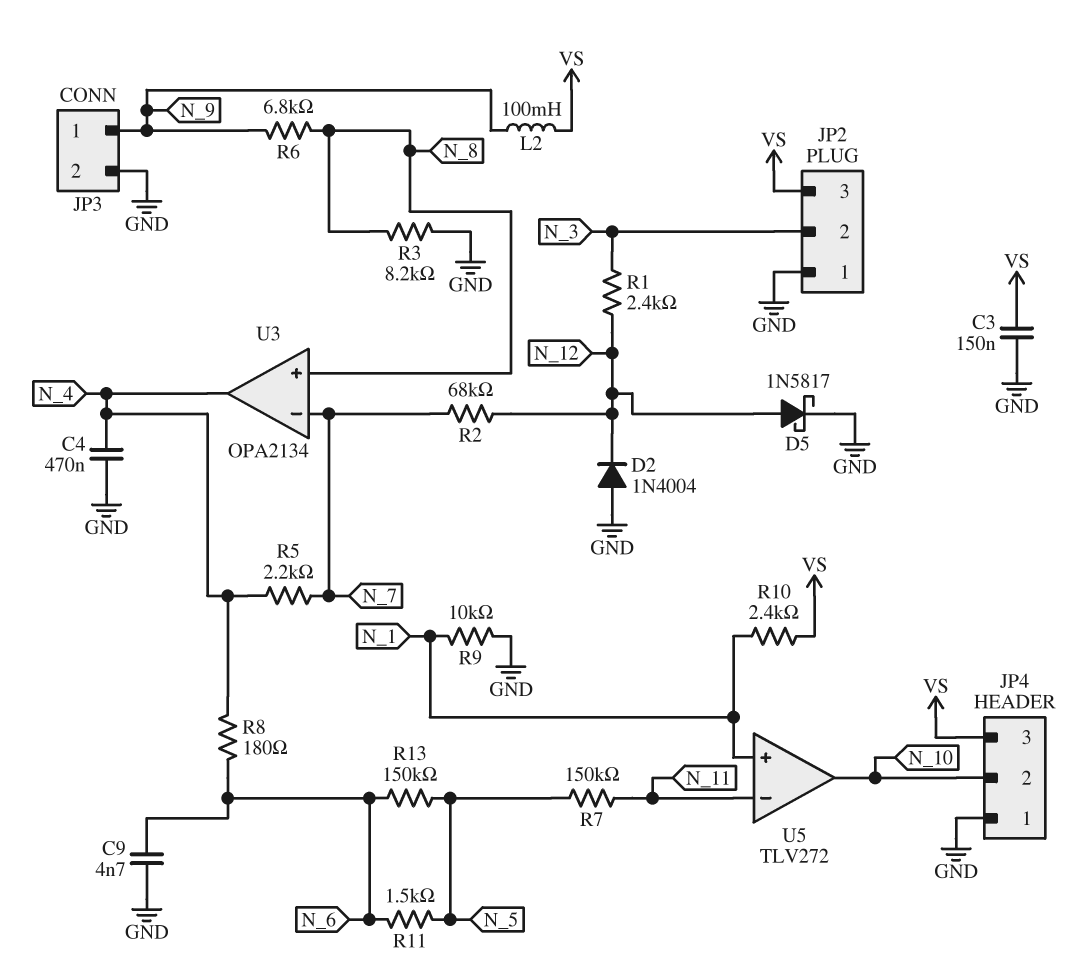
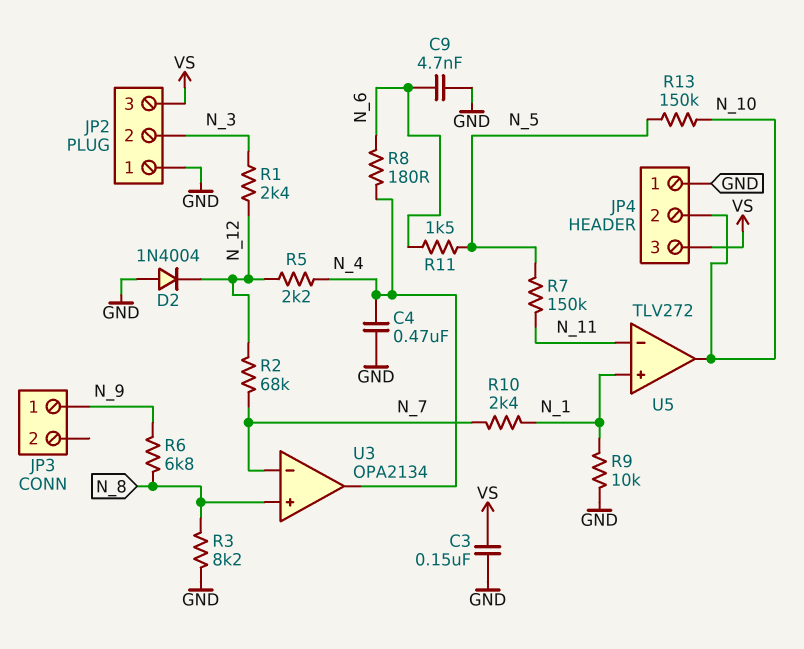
D5: schottky 1N5817 (A N_12, K GND) -> none
JP3 pin 2: GND -> none
L2: 100mH (N_9, VS) -> none
R5: 2.2k (N_4, N_7) -> 2.2k (N_4, N_12)
R10: 2.4k (N_1, VS) -> 2.4k (N_1, N_7)
R13: 150k (N_5, N_6) -> 150k (N_5, N_10)

